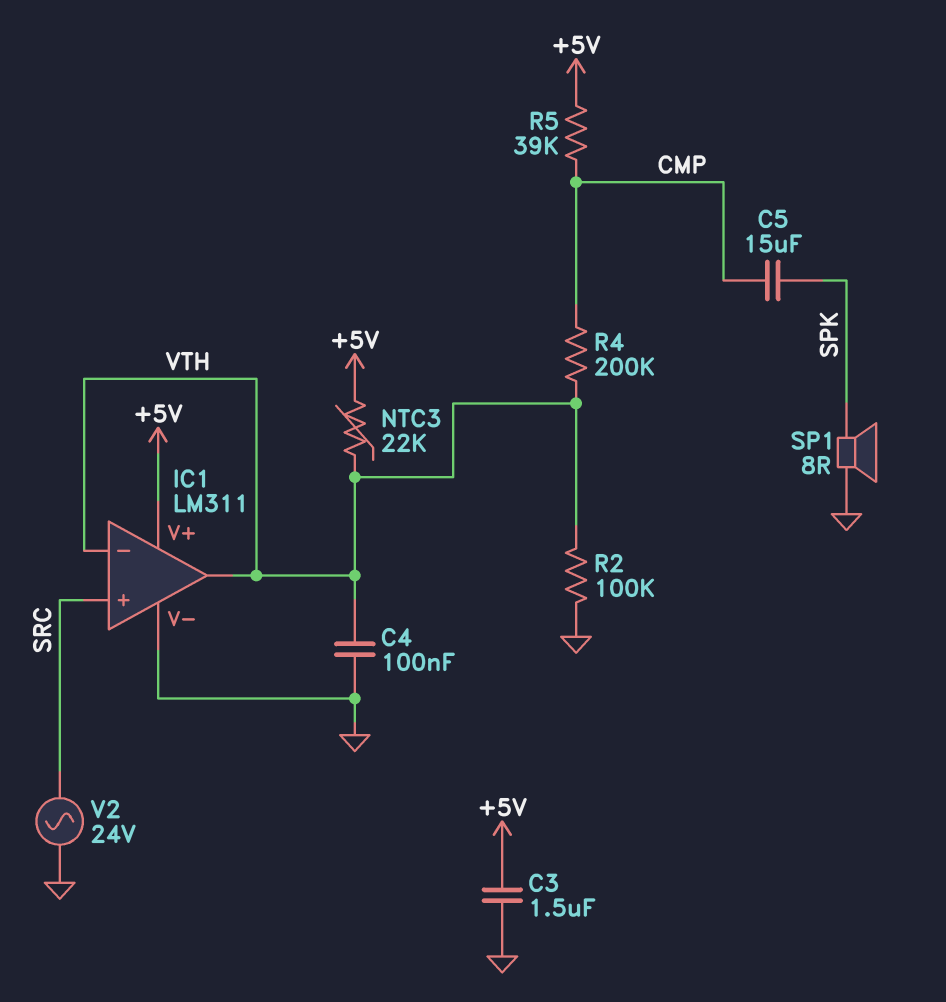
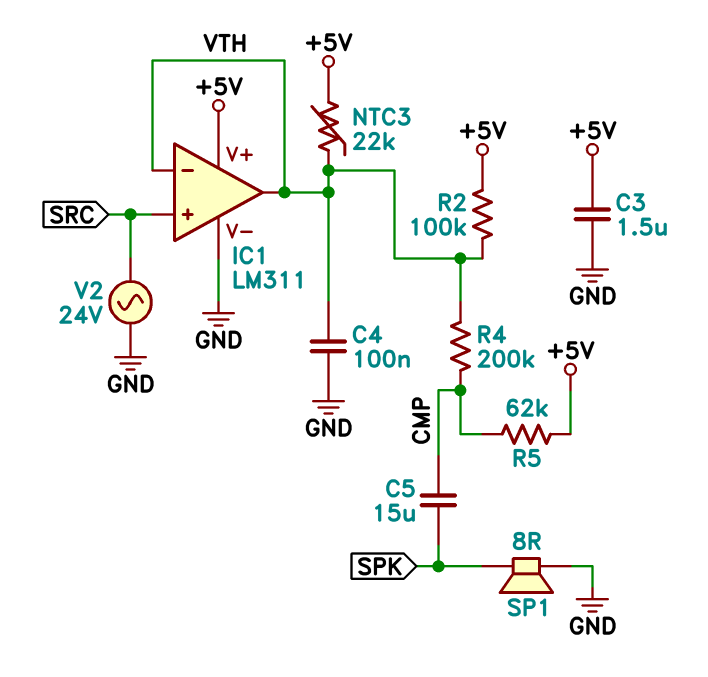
R2: 100k (GND, VTH) -> 100k (+5V, VTH)
R5: 39k (+5V, CMP) -> 62k (+5V, CMP)

